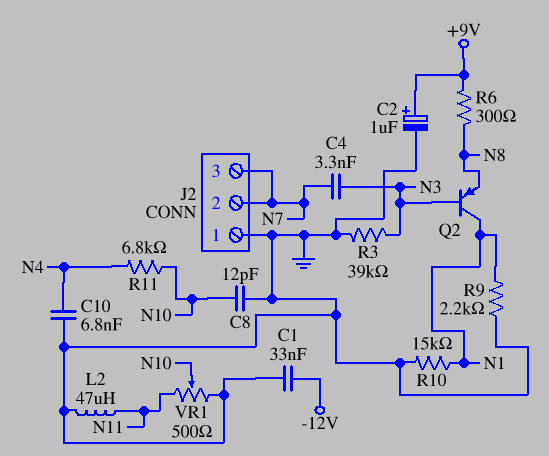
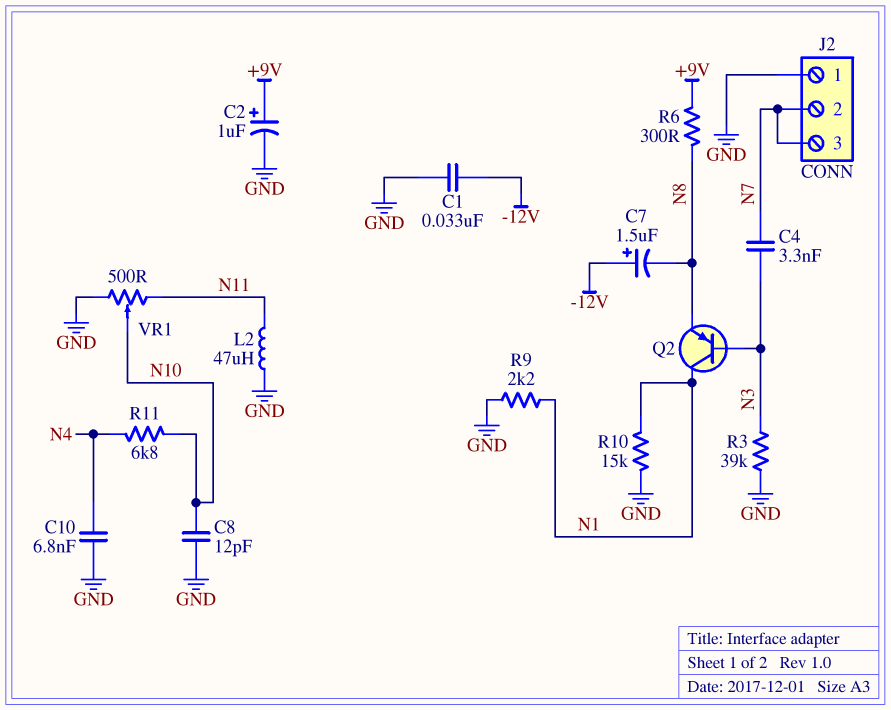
C7: none -> 1.5uF (plus -12V, minus N8)

